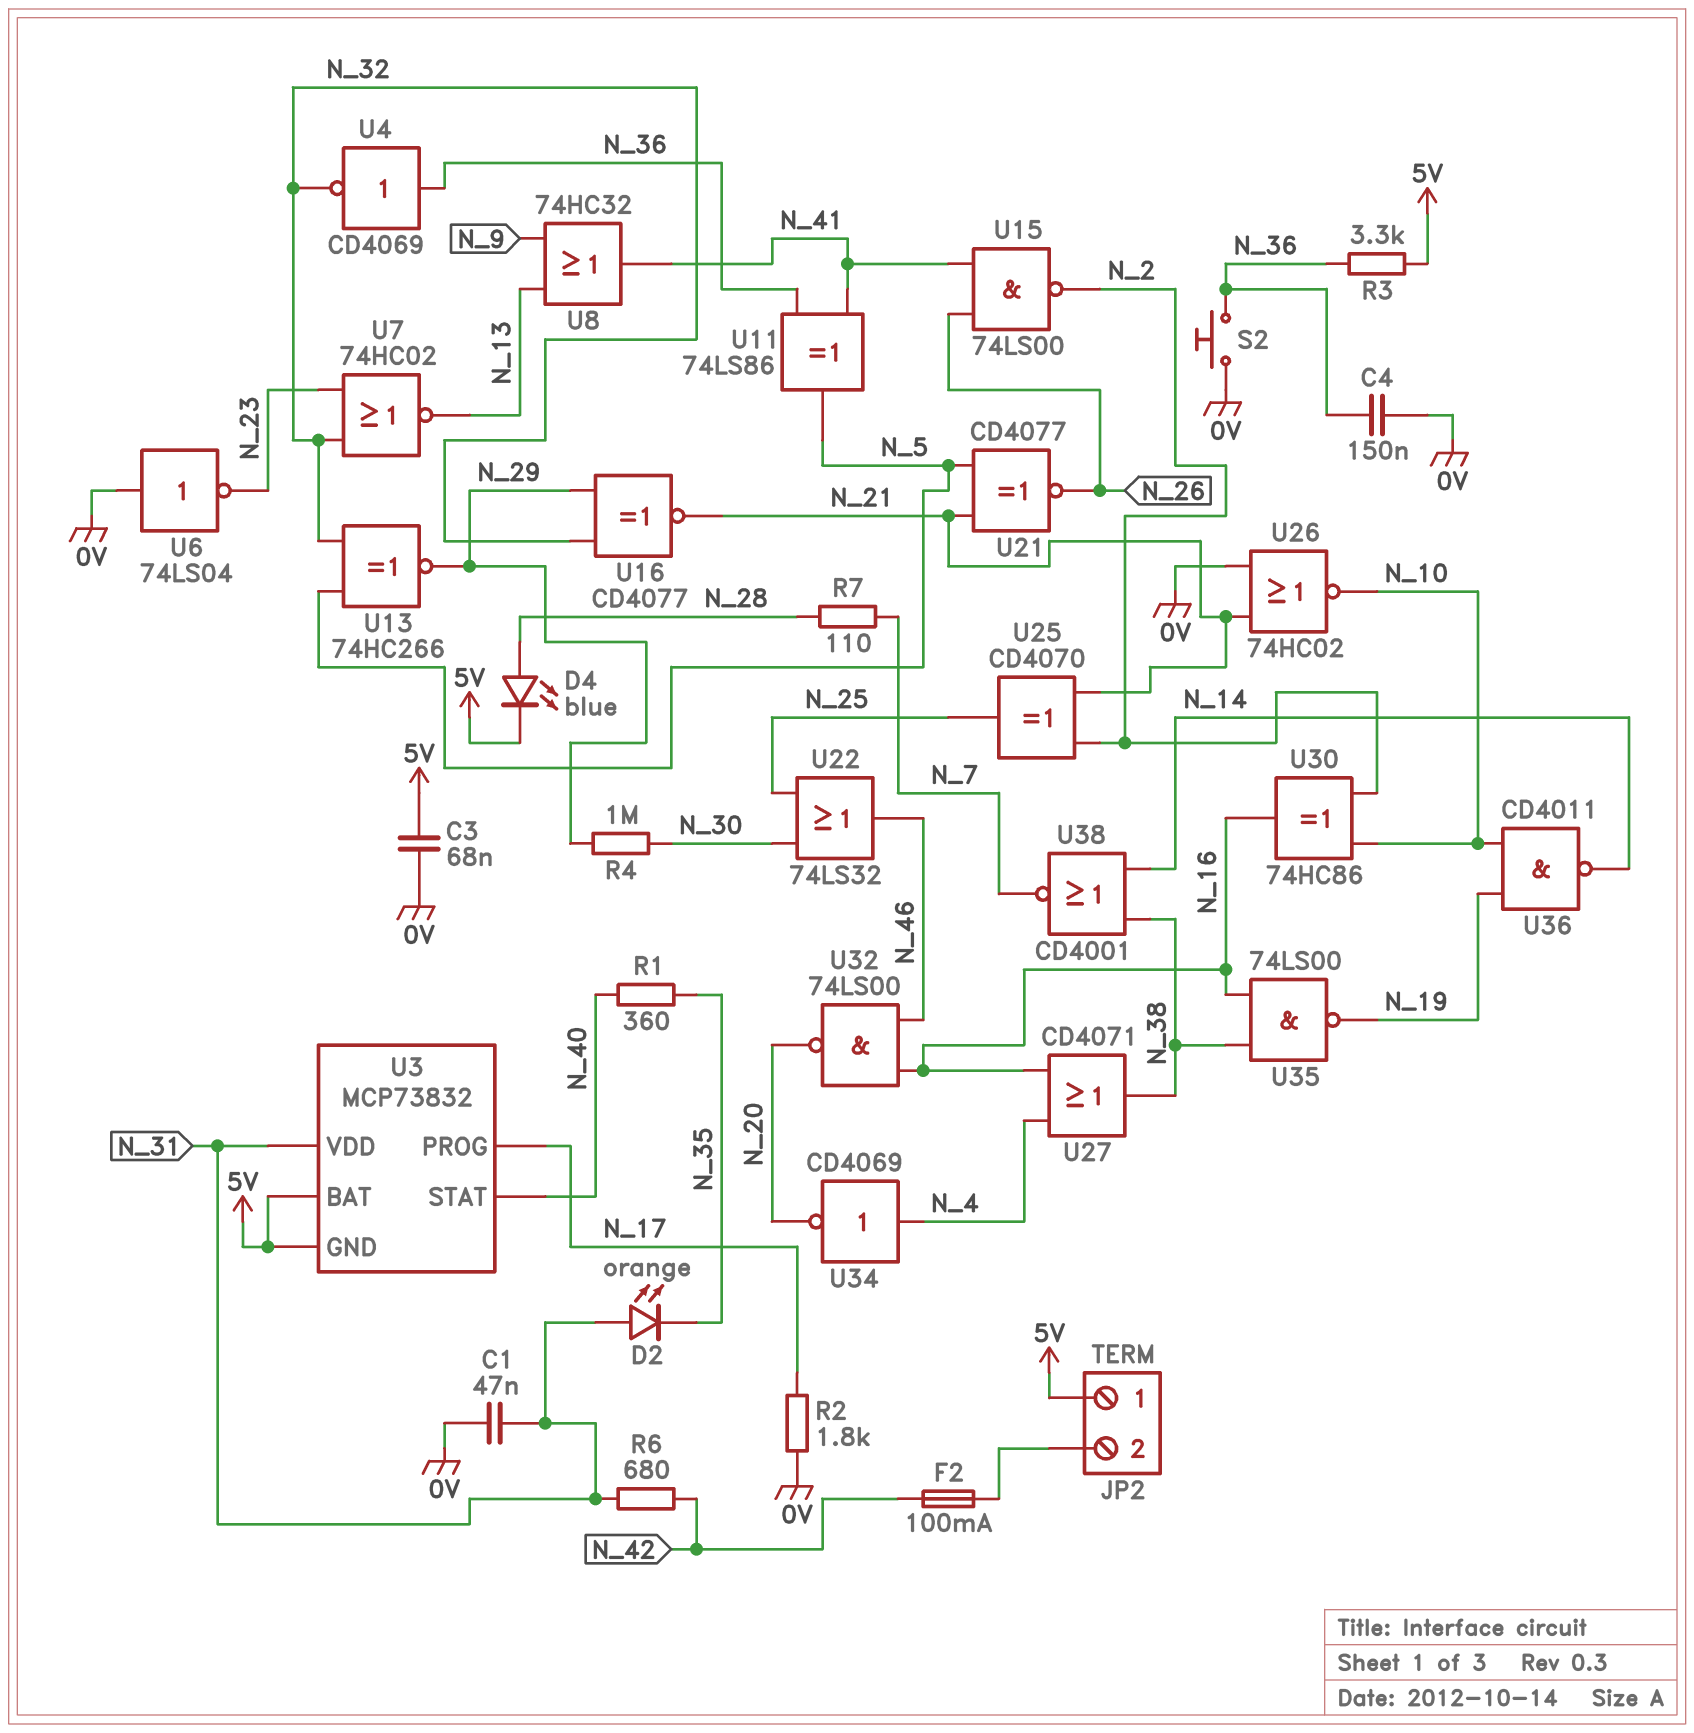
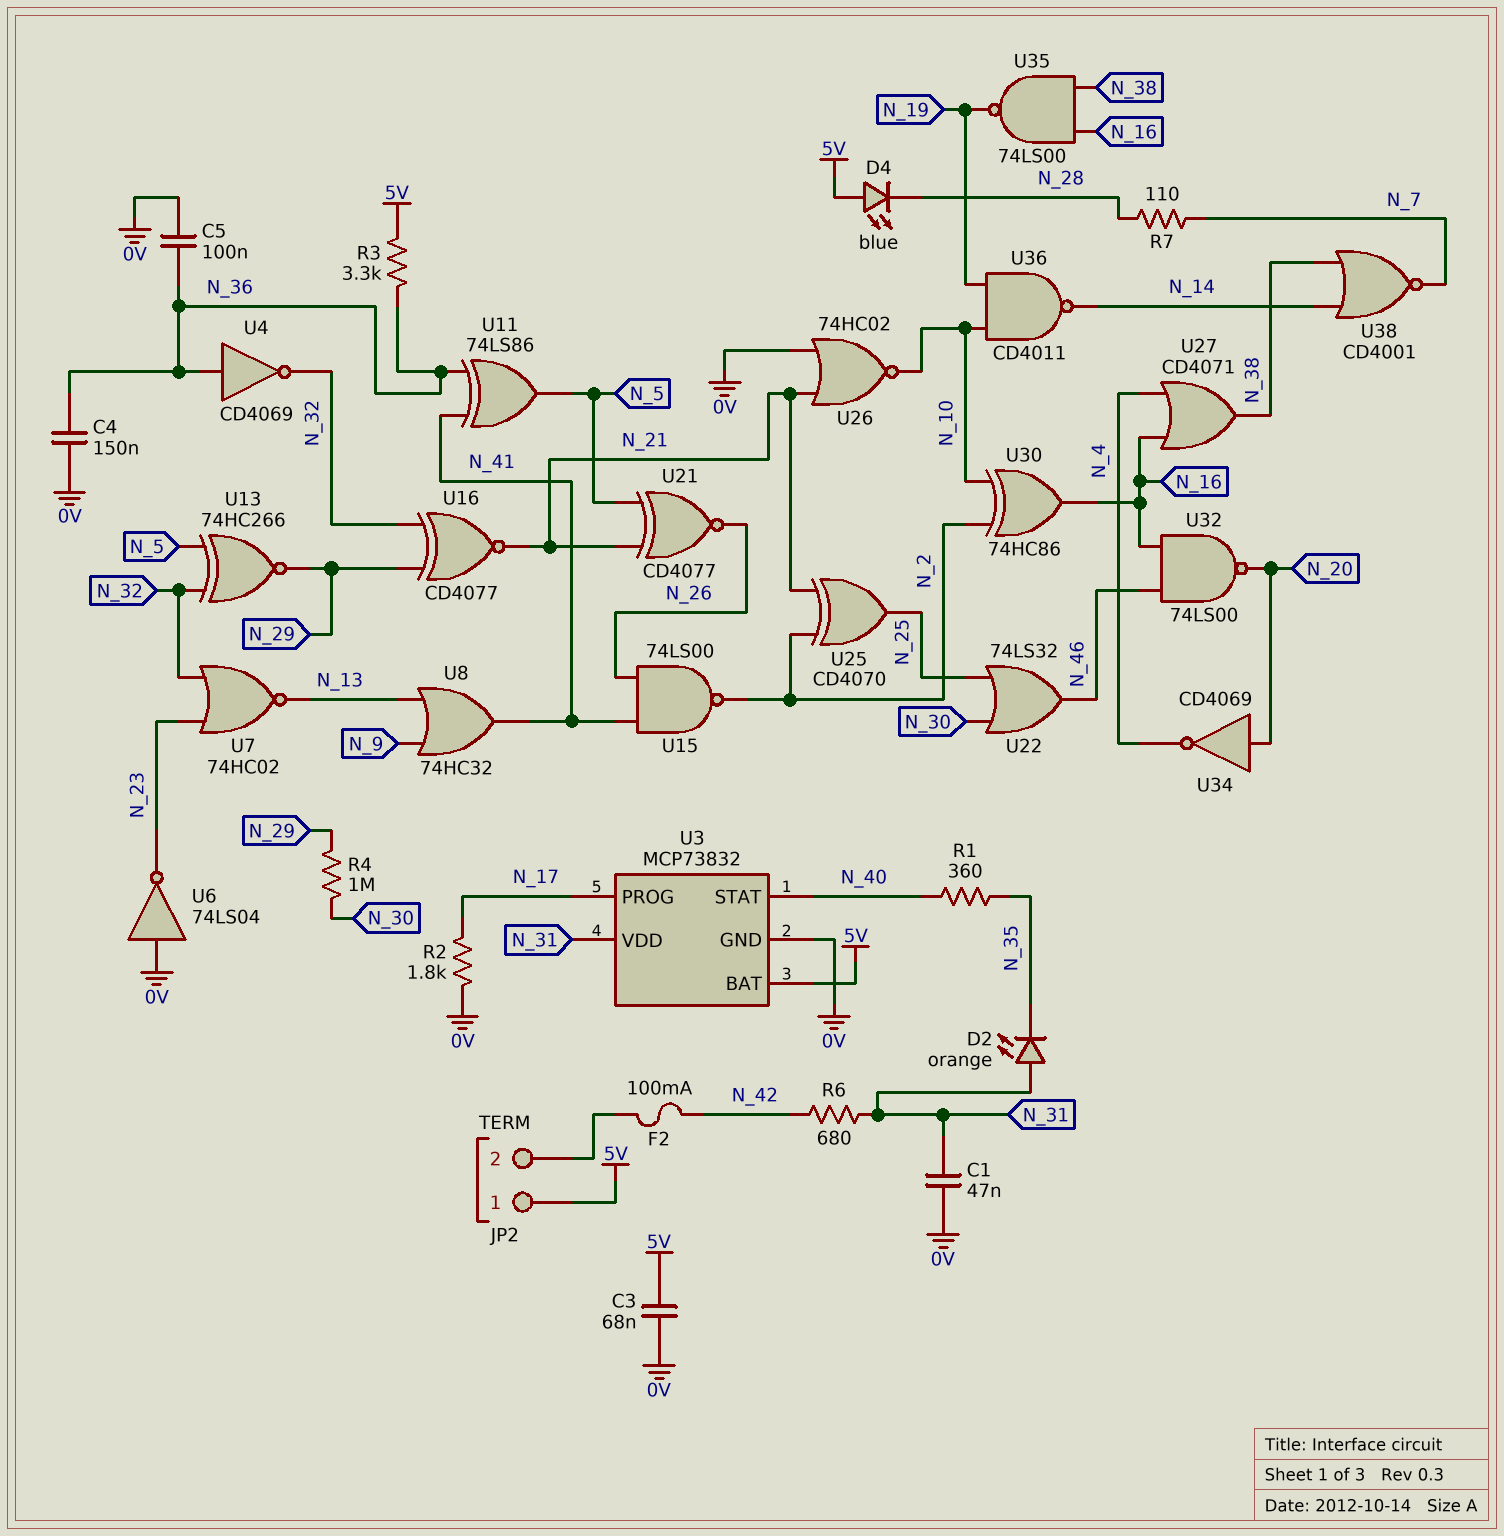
C5: none -> 100nF (0V, N_36)
D4: LED blue (A N_28, K 5V) -> LED blue (A 5V, K N_28)
S2: button (0V, N_36) -> none
U3 pin GND: 5V -> 0V
U34: NOT CD4069 (in N_4, out N_20) -> NOT CD4069 (in N_20, out N_4)

